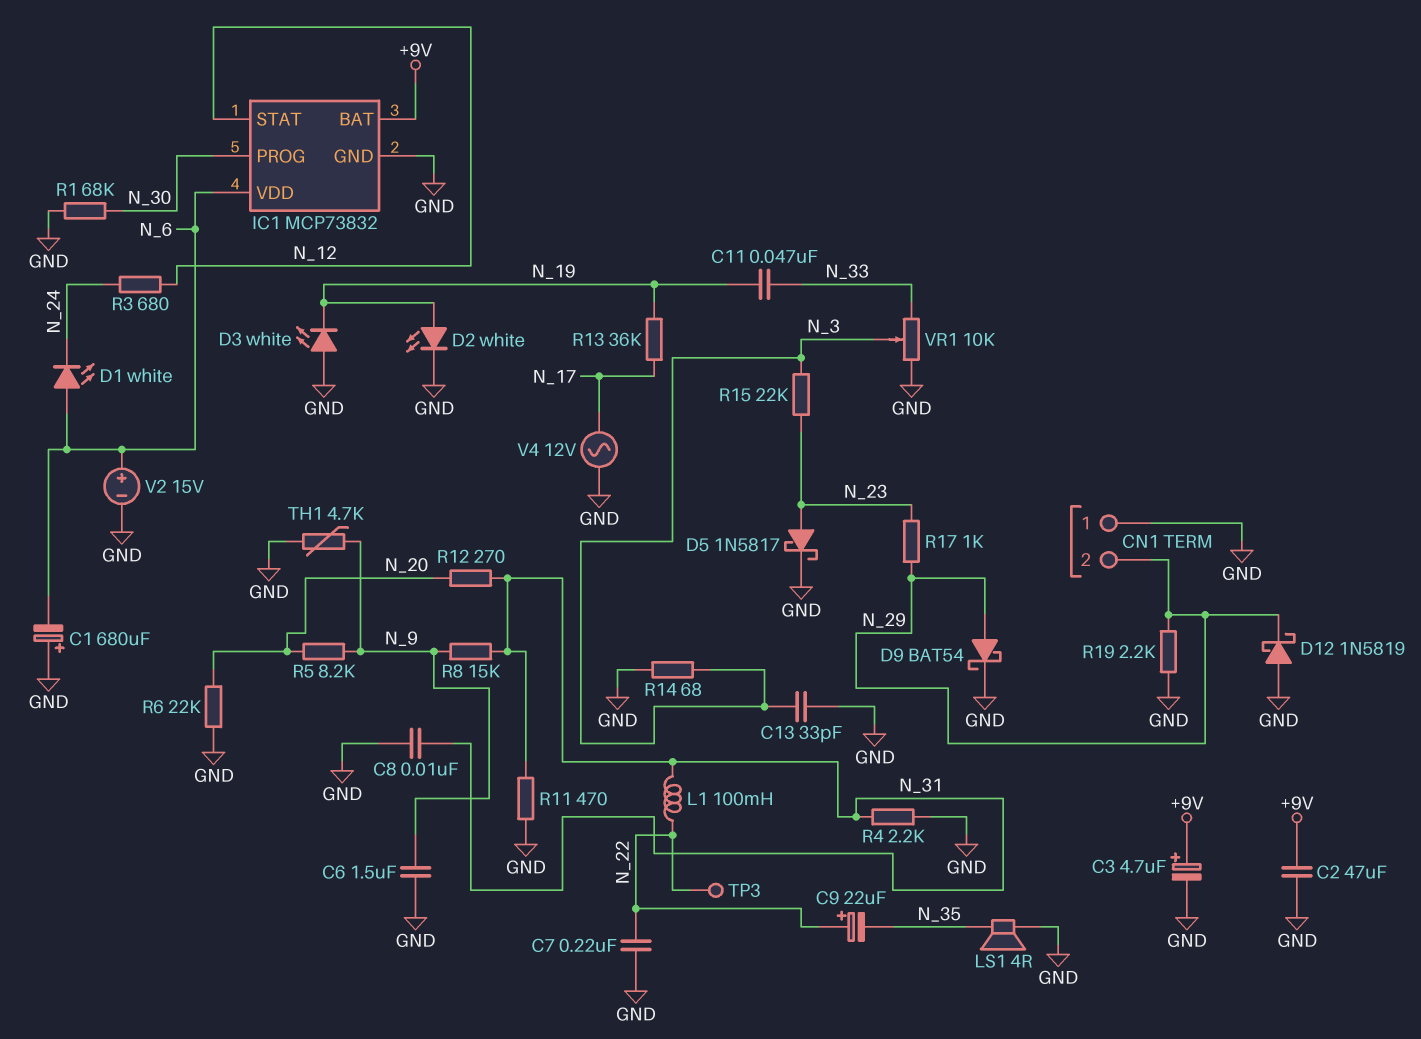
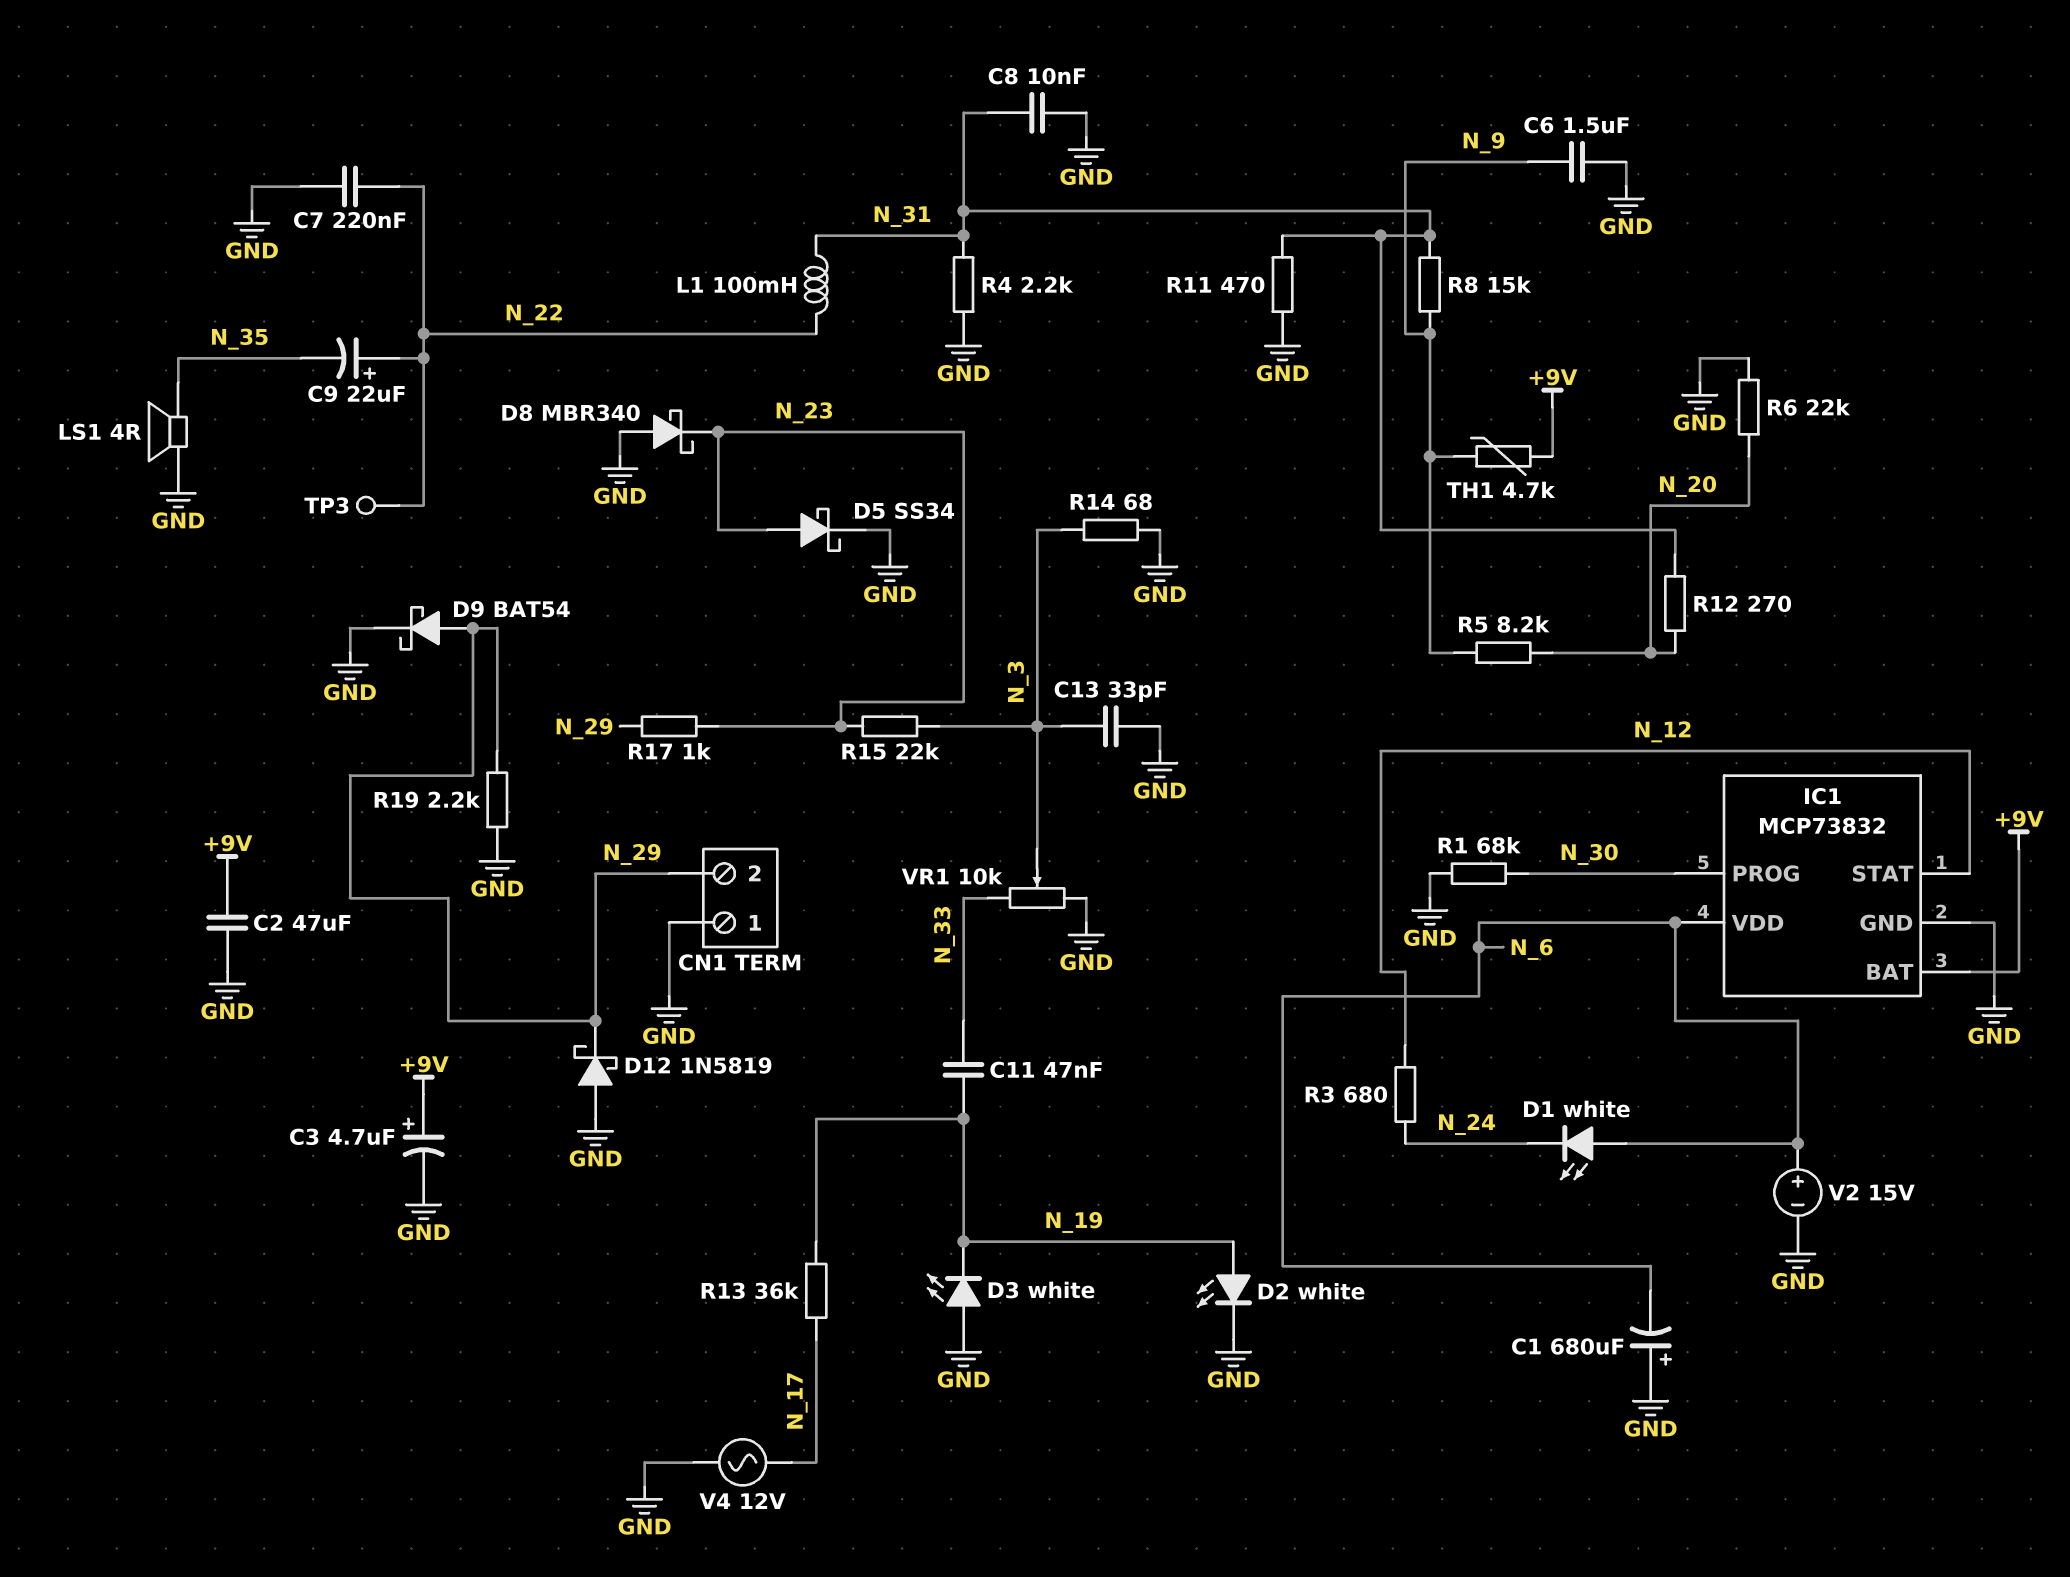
D5: schottky 1N5817 (A N_23, K GND) -> schottky SS34 (A N_23, K GND)
D8: none -> schottky MBR340 (A GND, K N_23)
TH1: 4.7k (GND, N_9) -> 4.7k (+9V, N_9)

